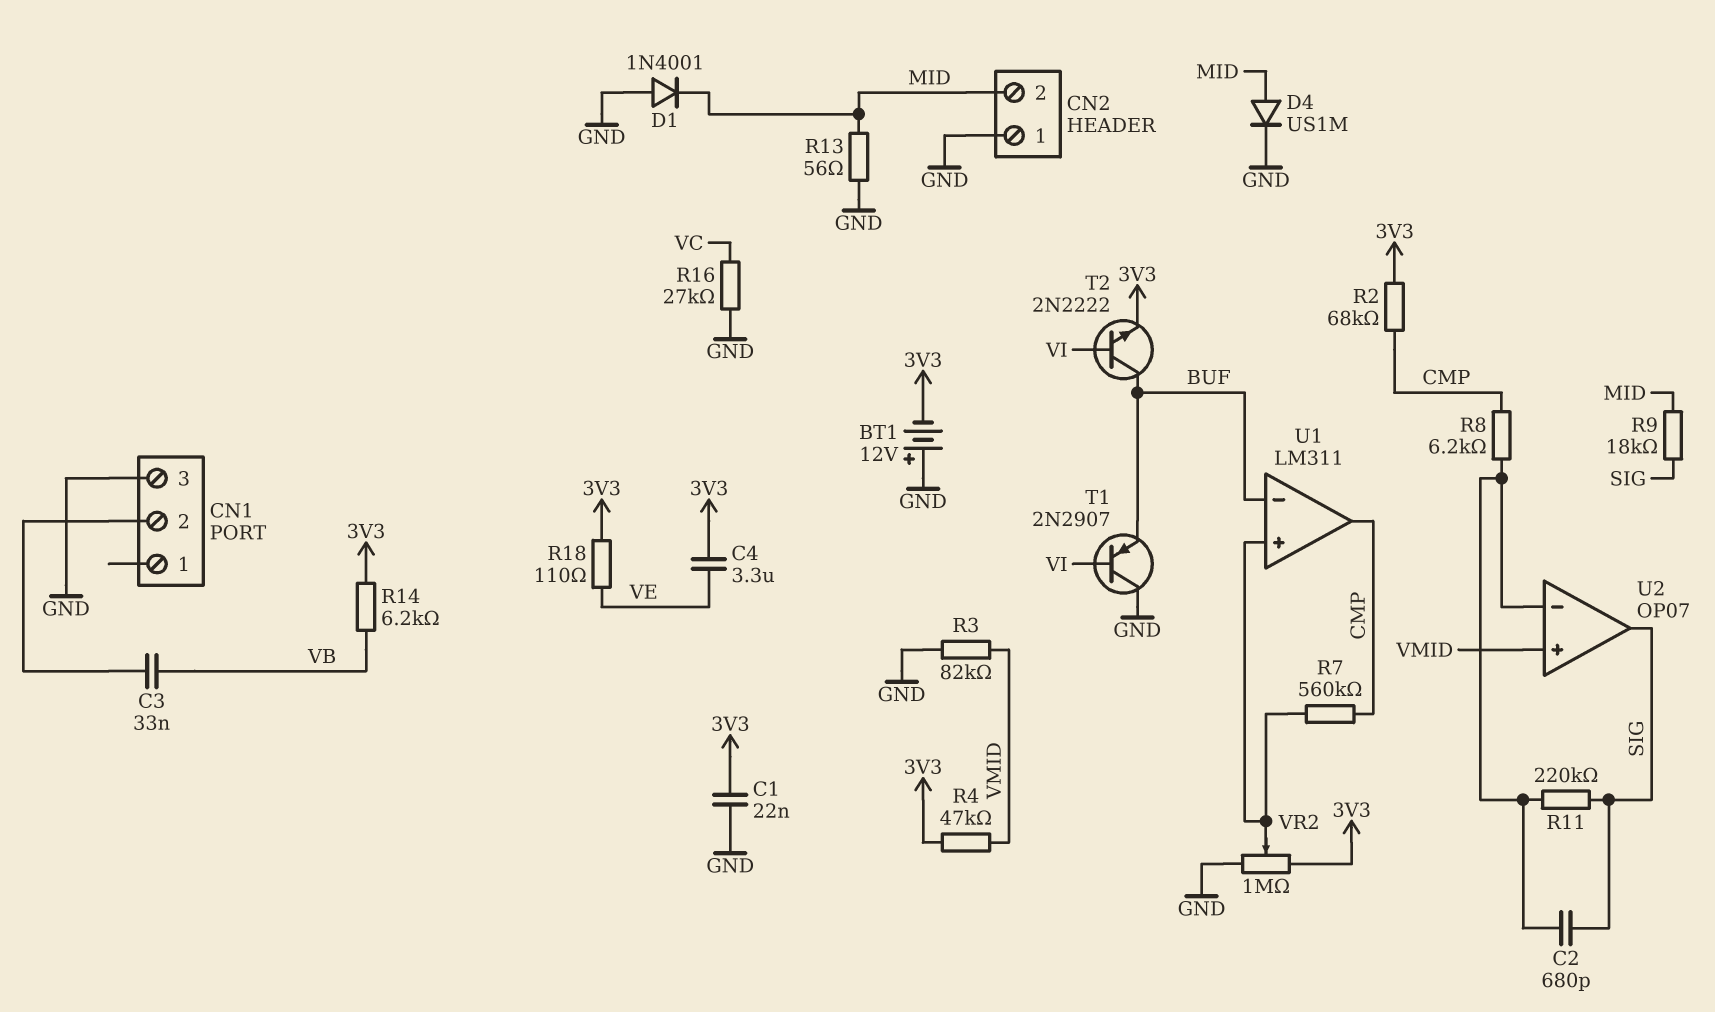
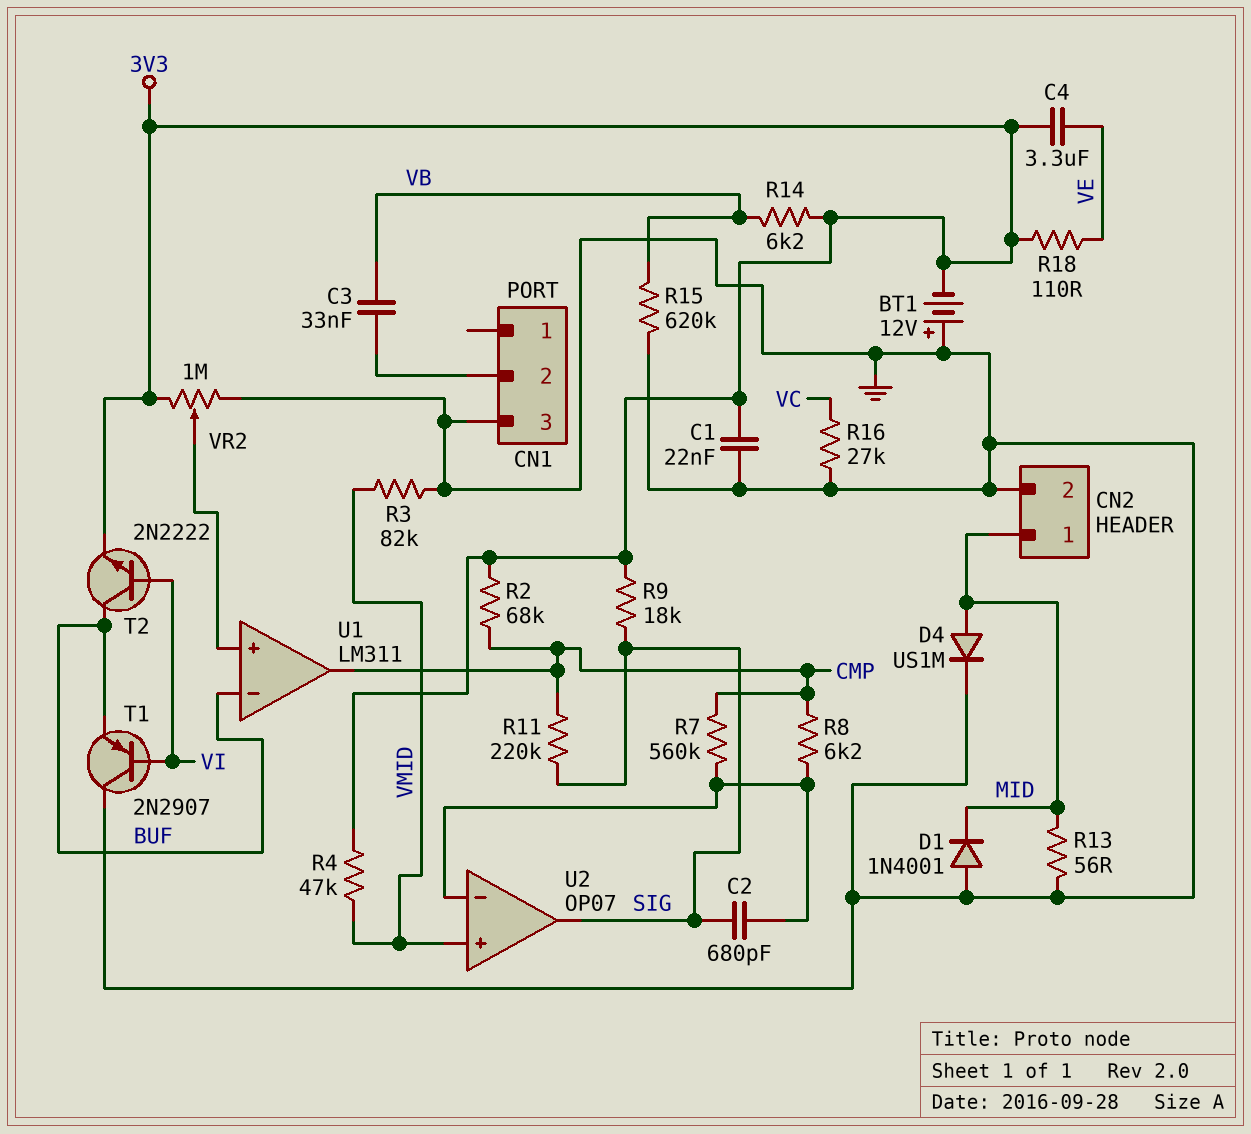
CN2 pin 1: GND -> MID
CN2 pin 2: MID -> GND
R7: 560k (CMP, U1/in+) -> 560k (CMP, U2/in-)
R9: 18k (MID, SIG) -> 18k (3V3, SIG)
R11: 220k (SIG, U2/in-) -> 220k (CMP, SIG)
R15: none -> 620k (GND, VB)

